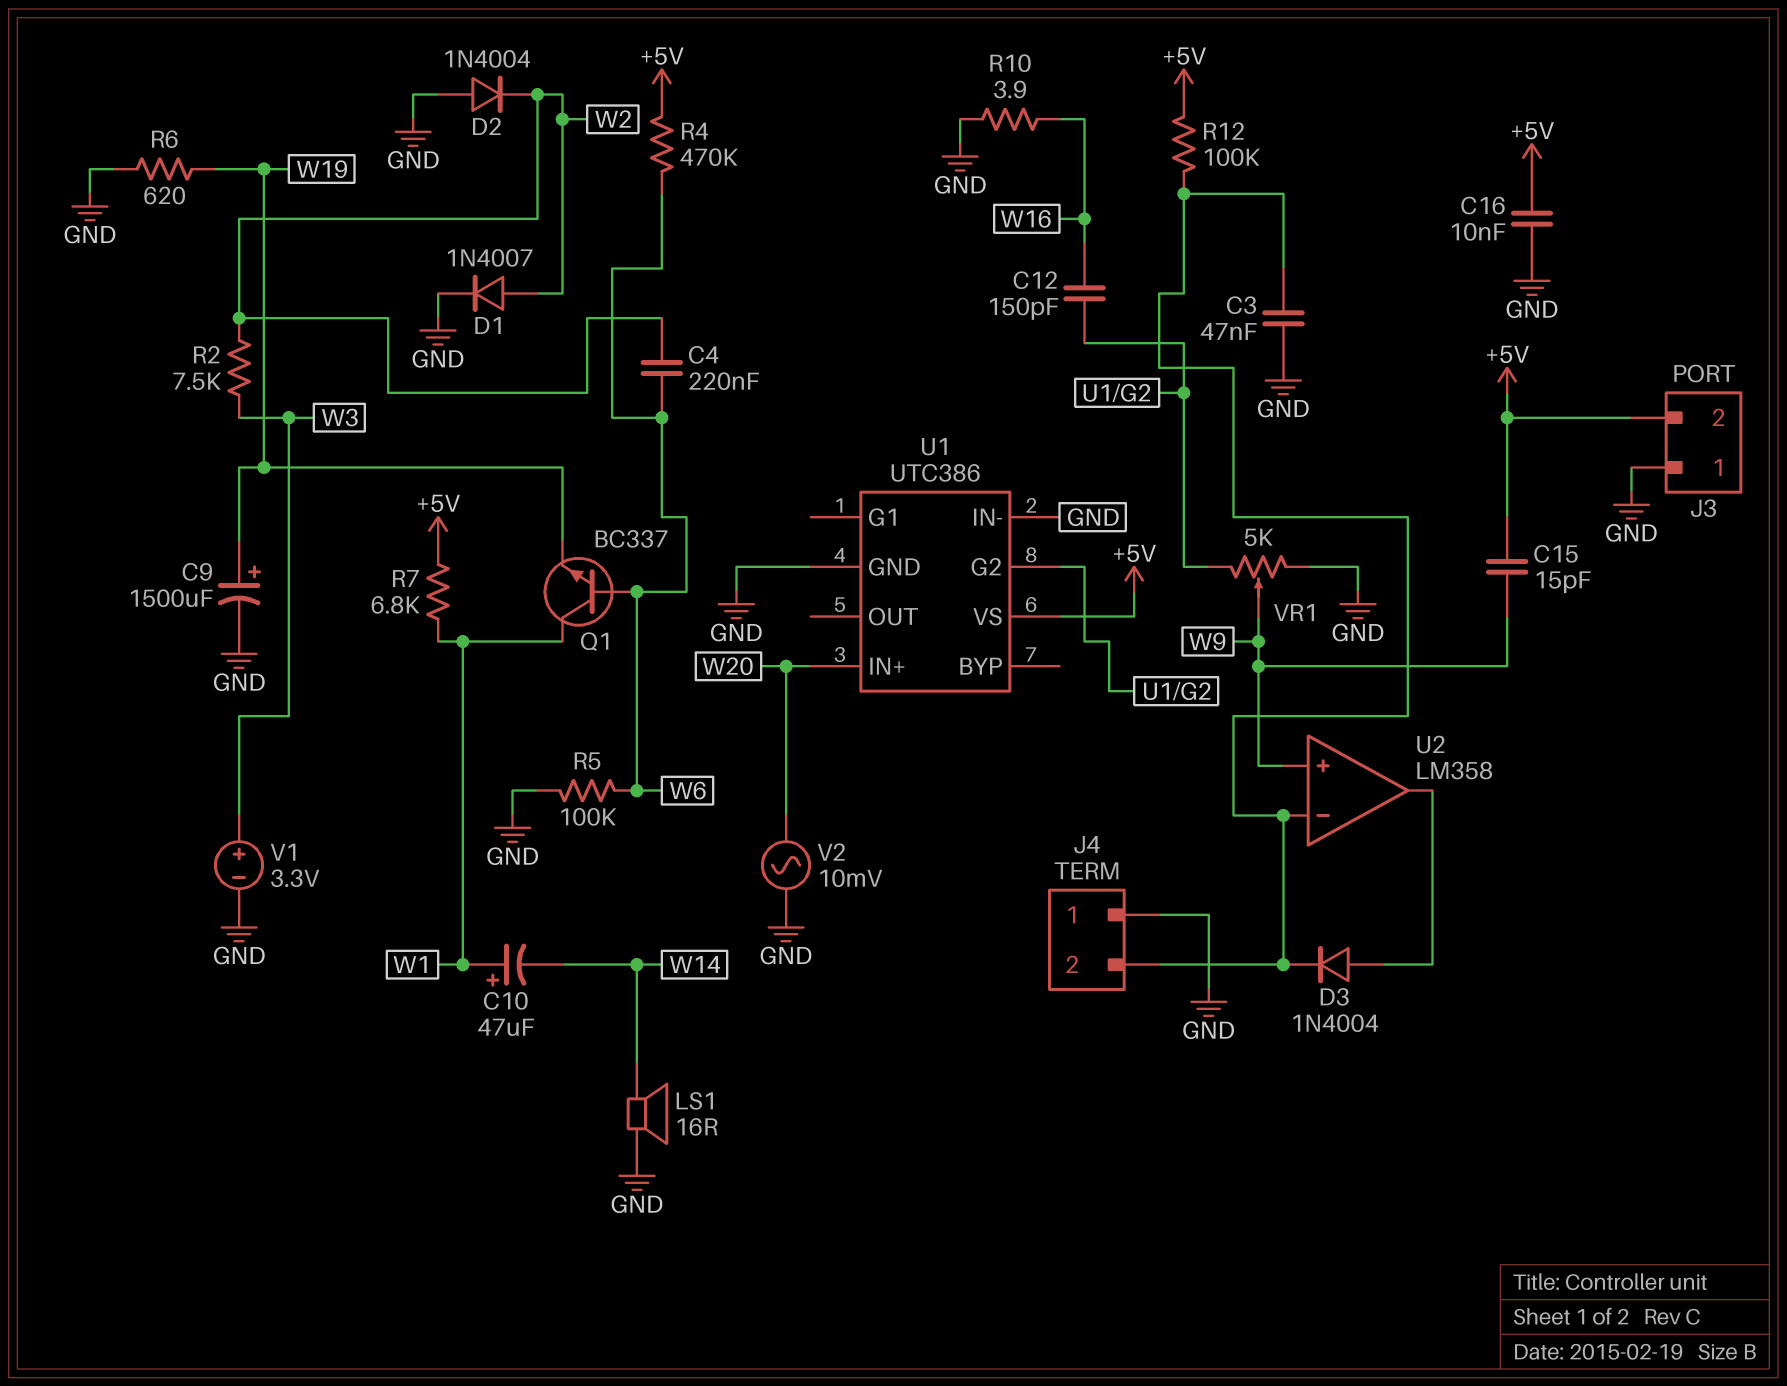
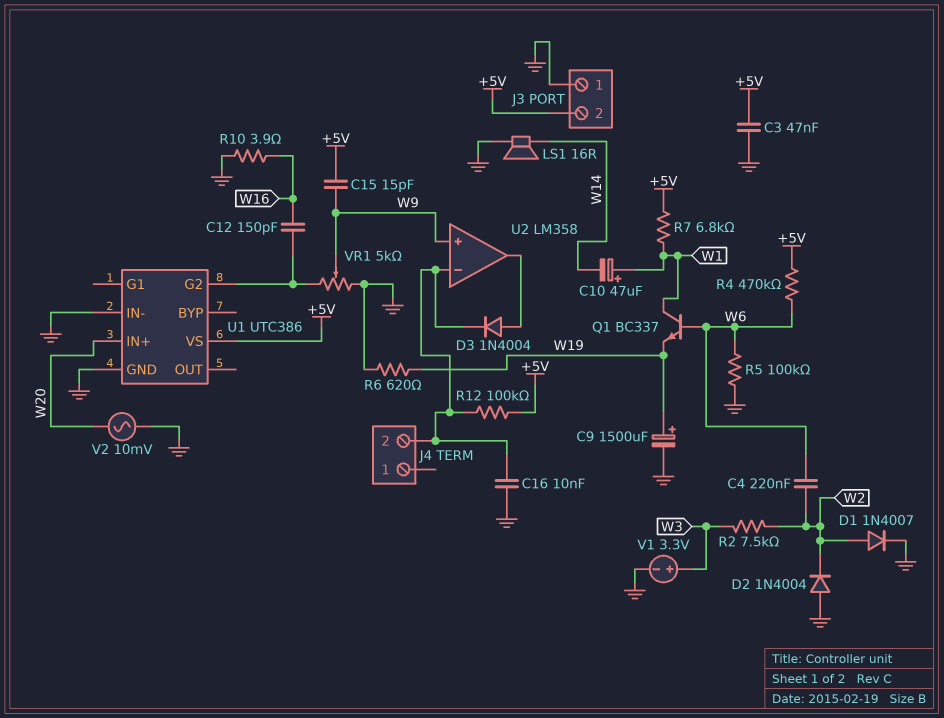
C3: 47nF (GND, J4/2) -> 47nF (+5V, GND)
C16: 10nF (+5V, GND) -> 10nF (GND, J4/2)
J4 pin 1: GND -> none

